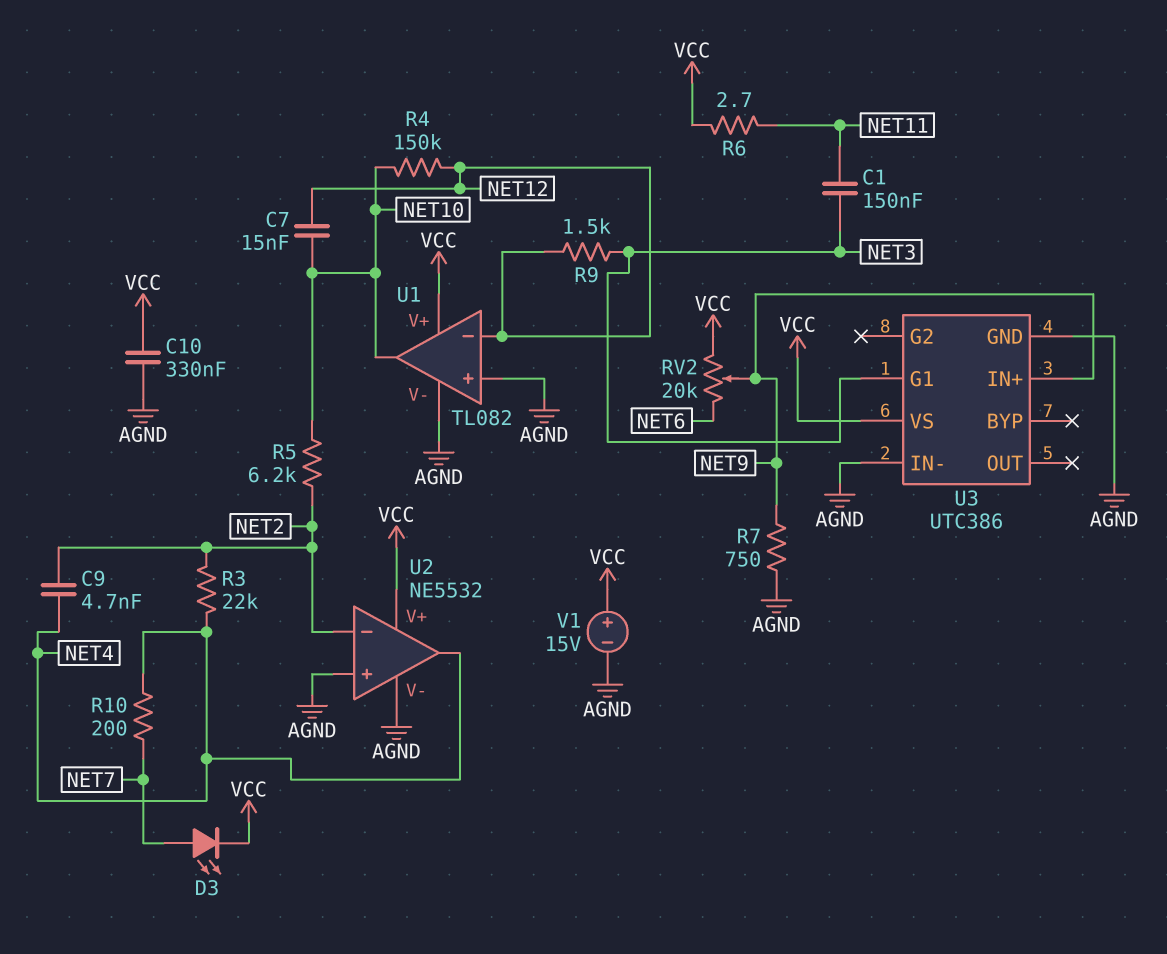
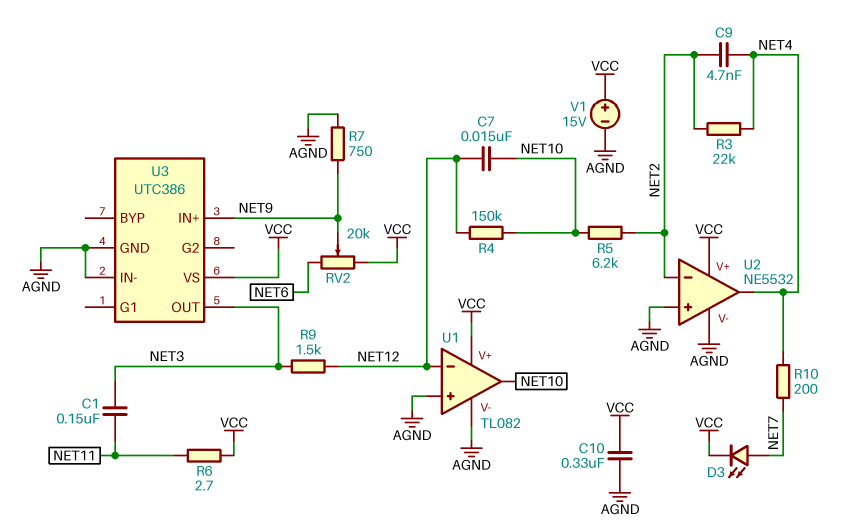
U3 pin G1: NET3 -> none
U3 pin OUT: none -> NET3

